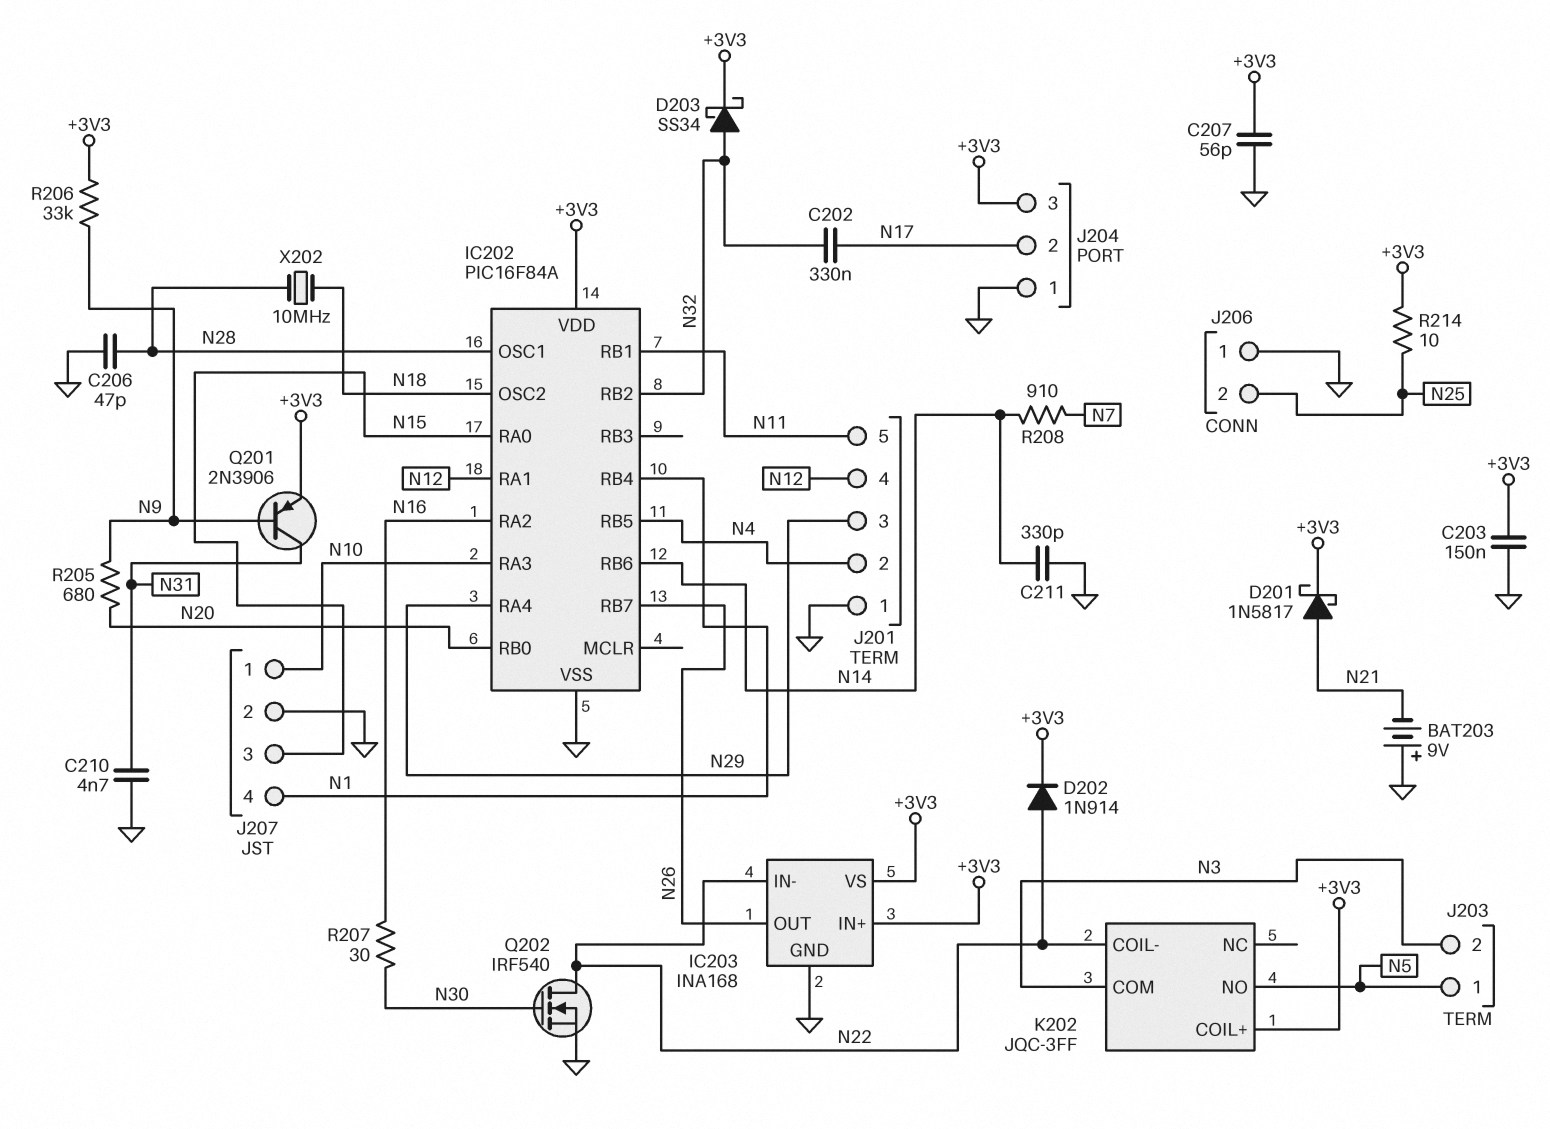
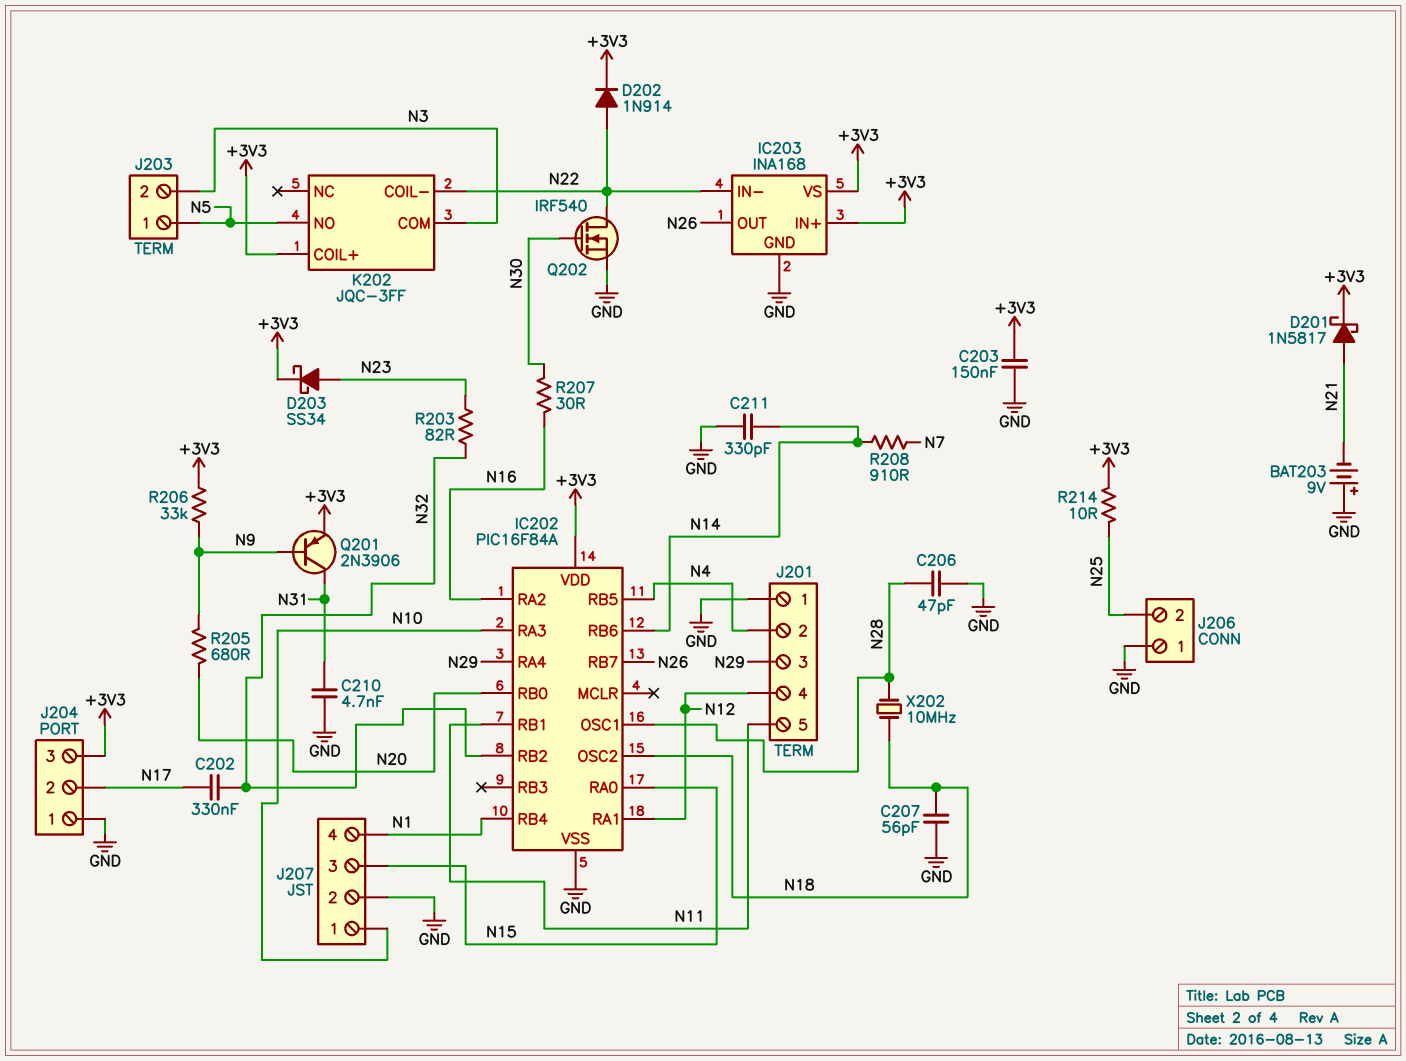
C207: 56pF (+3V3, GND) -> 56pF (GND, N18)
D203: schottky SS34 (A N32, K +3V3) -> schottky SS34 (A N23, K +3V3)
R203: none -> 82 (N23, N32)

